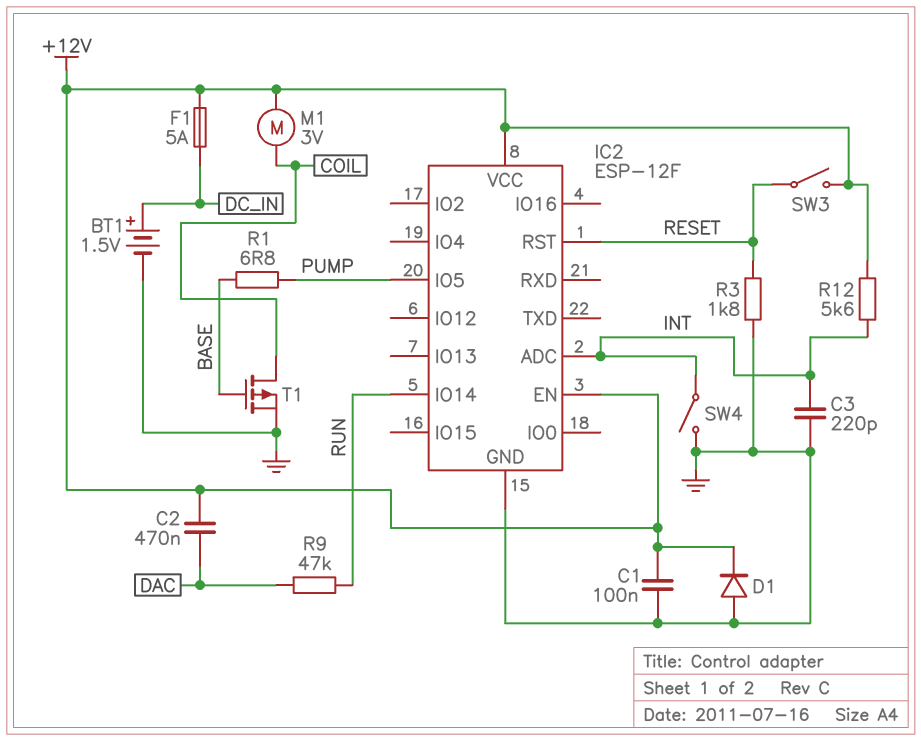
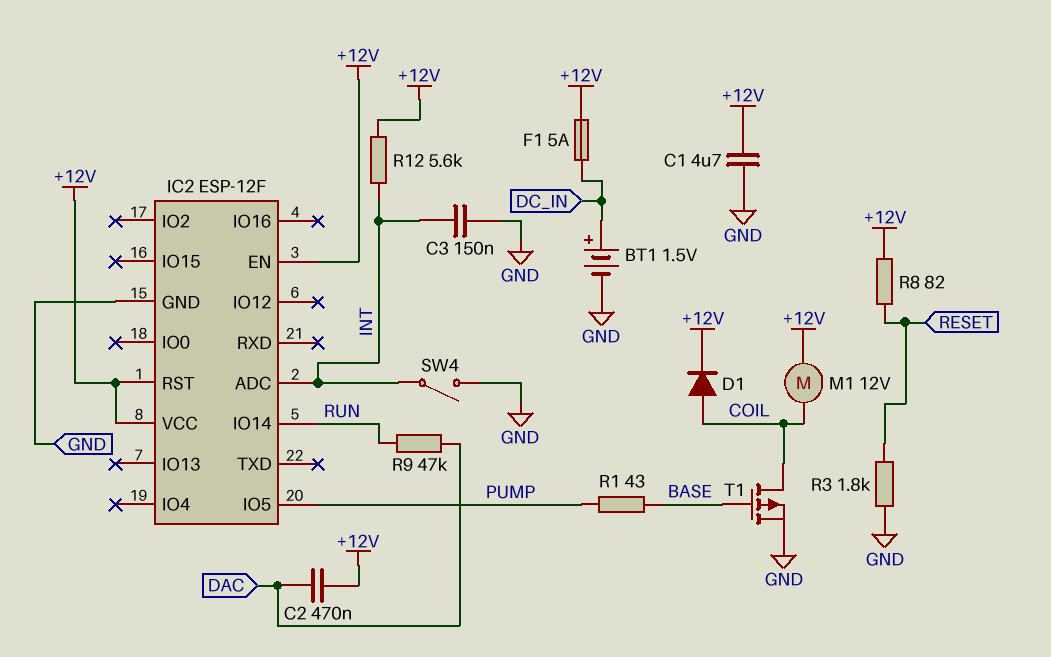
C1: 100nF (+12V, GND) -> 4.7uF (+12V, GND)
C3: 220pF (GND, INT) -> 150nF (GND, INT)
D1: diode (A GND, K +12V) -> diode (A COIL, K +12V)
IC2 pin RST: RESET -> +12V
M1: motor 3V (+12V, COIL) -> motor 12V (+12V, COIL)
R1: 6.8 (BASE, PUMP) -> 43 (BASE, PUMP)
R8: none -> 82 (+12V, RESET)
SW3: switch (+12V, RESET) -> none

